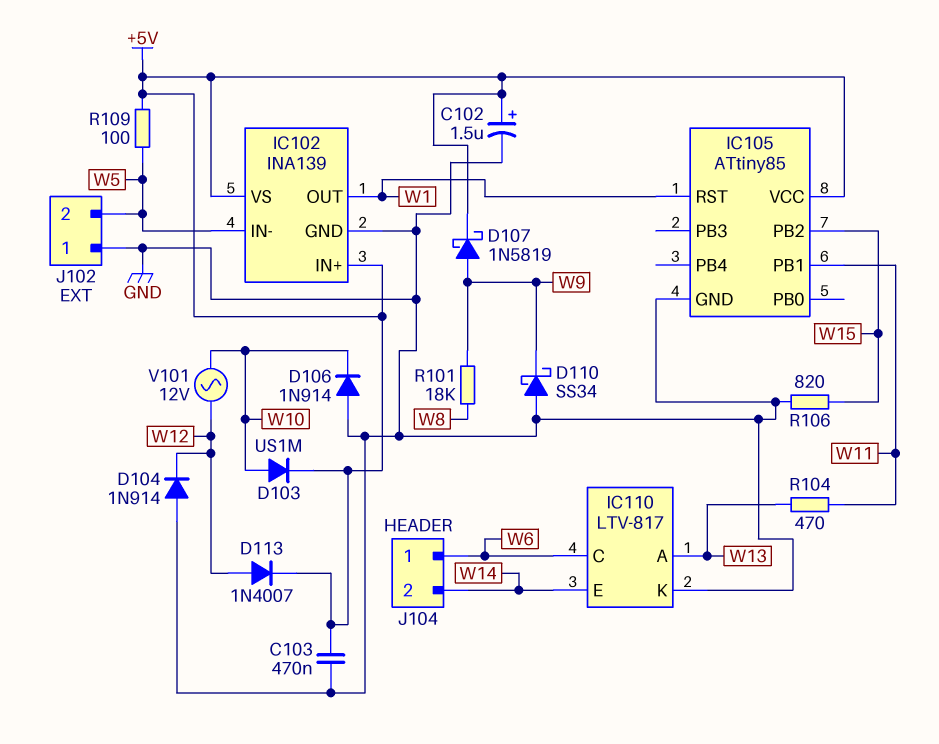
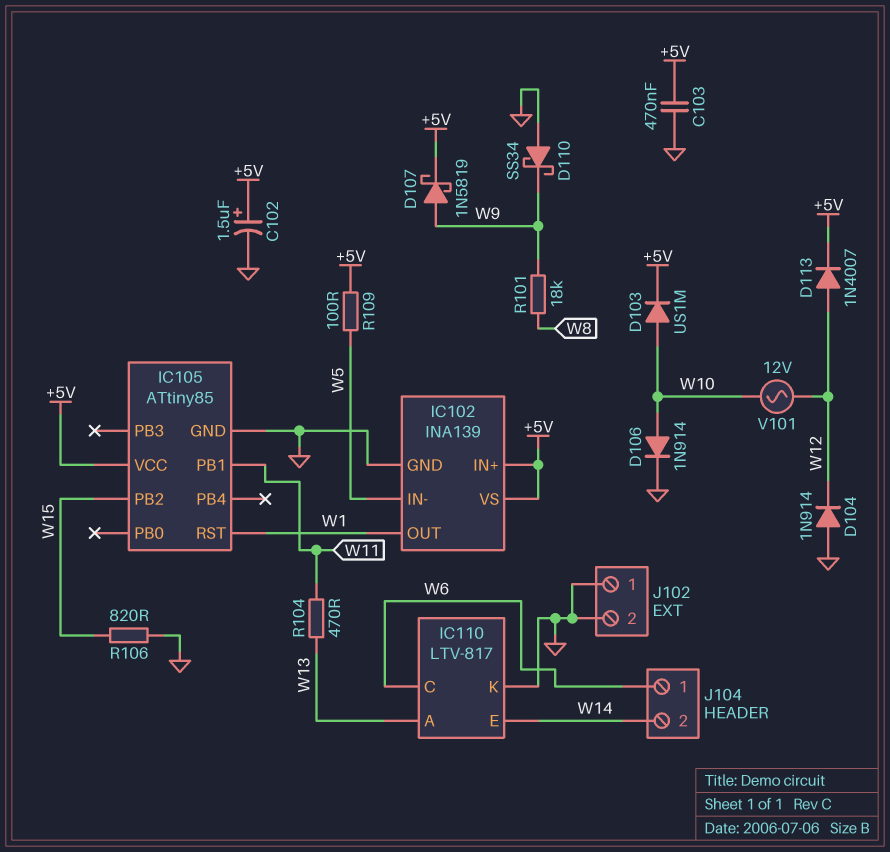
D106: diode 1N914 (A GND, K W10) -> diode 1N914 (A W10, K GND)
J102 pin 2: W5 -> GND

